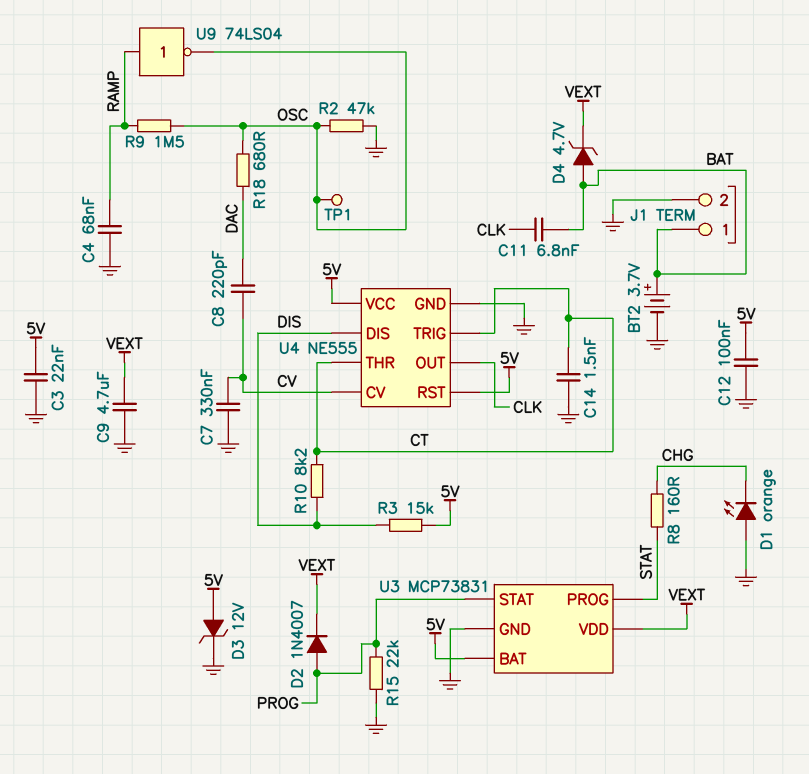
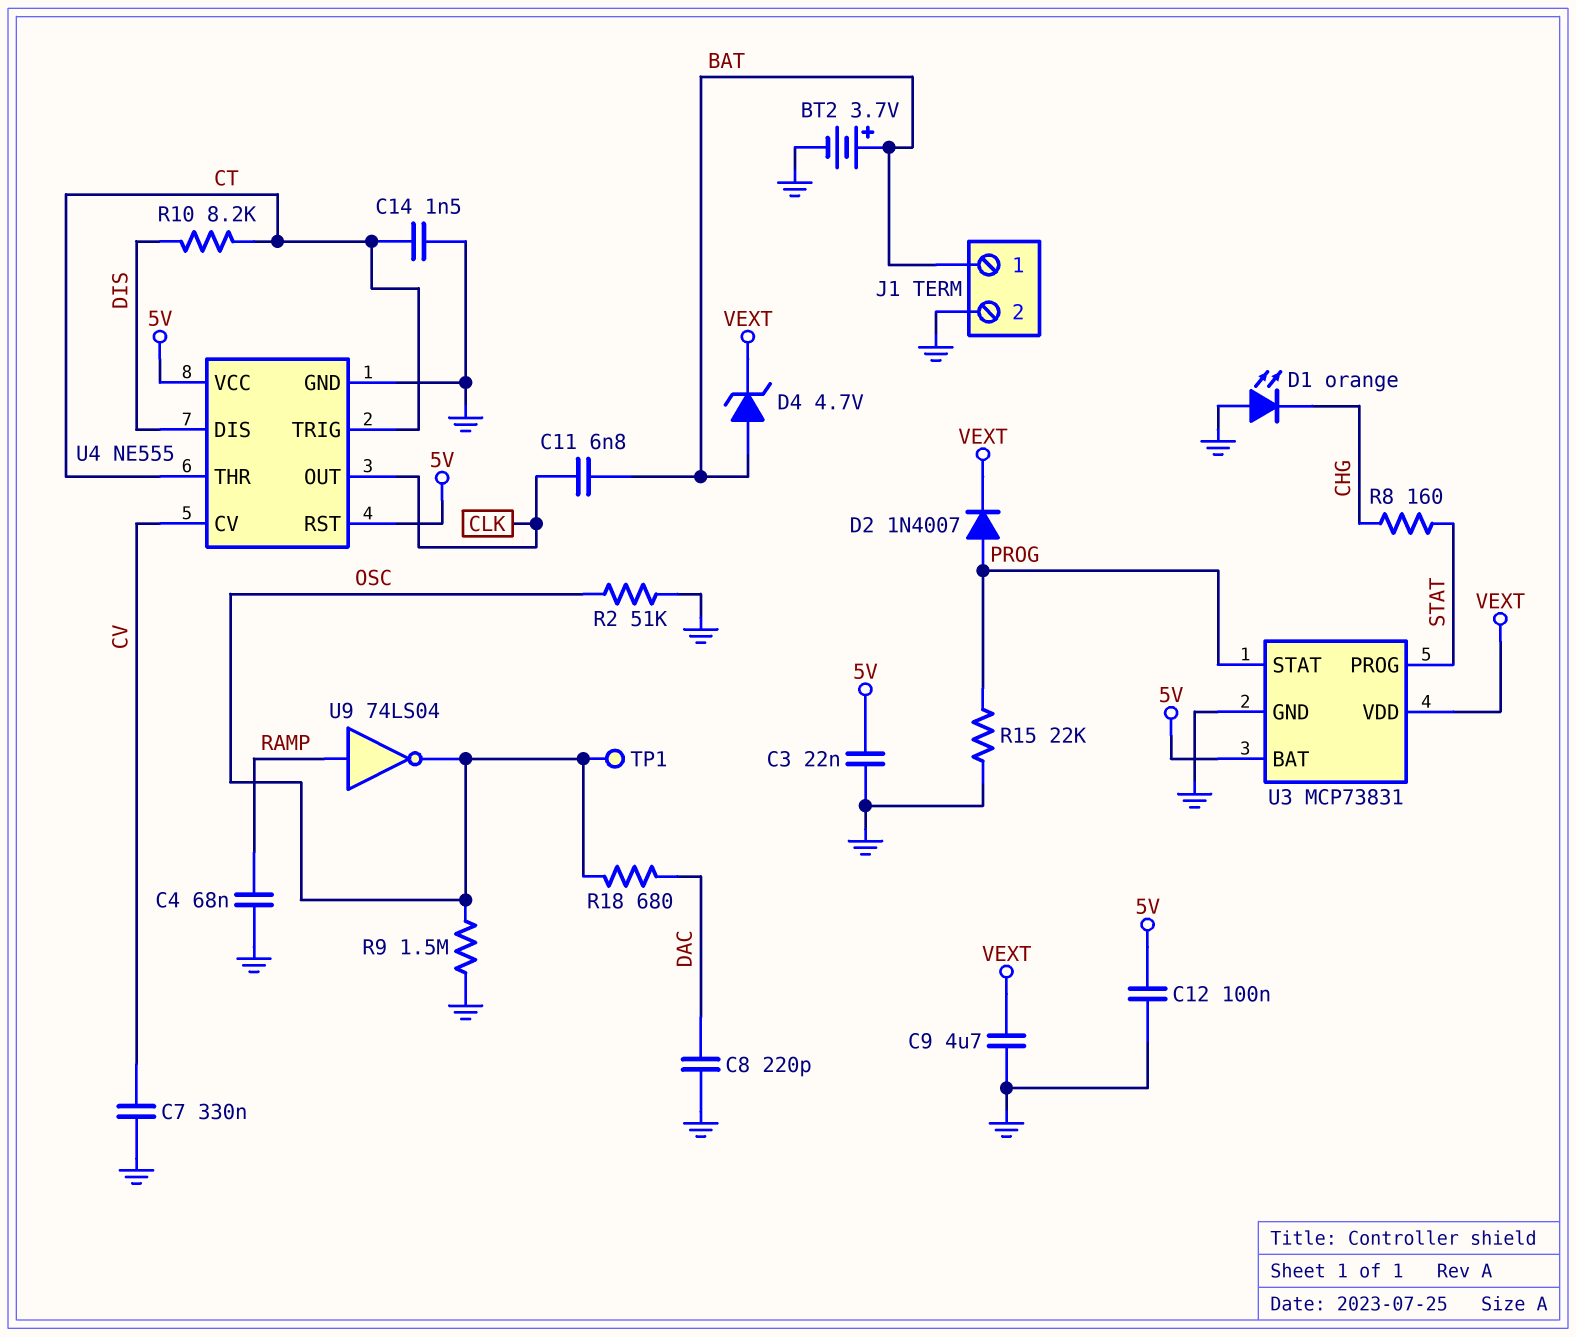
C8: 220pF (CV, DAC) -> 220pF (DAC, GND)
D3: zener 12V (A 5V, K GND) -> none
R2: 47k (GND, OSC) -> 51k (GND, OSC)
R3: 15k (5V, DIS) -> none
R9: 1.5M (OSC, RAMP) -> 1.5M (GND, OSC)

